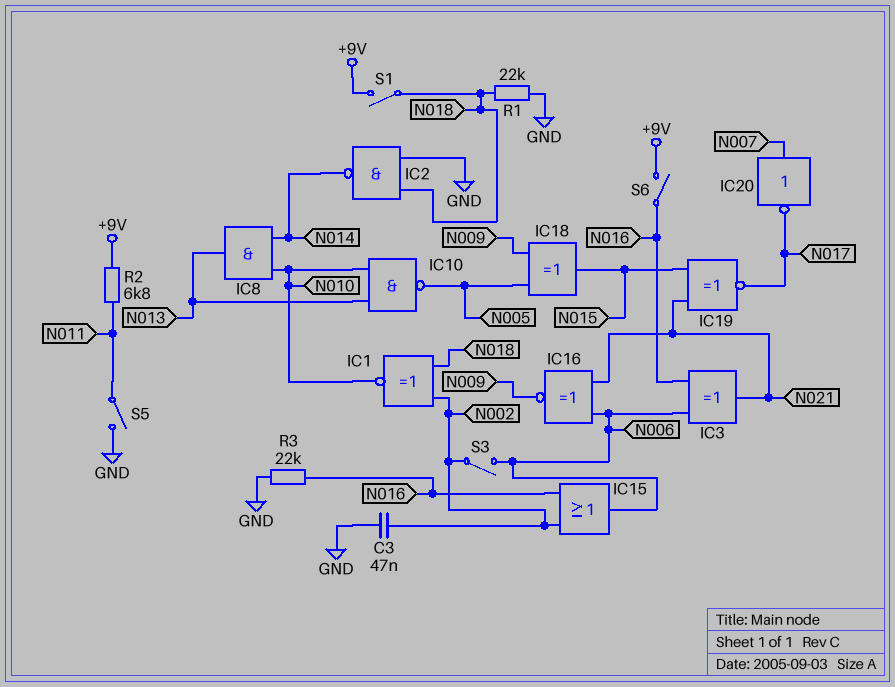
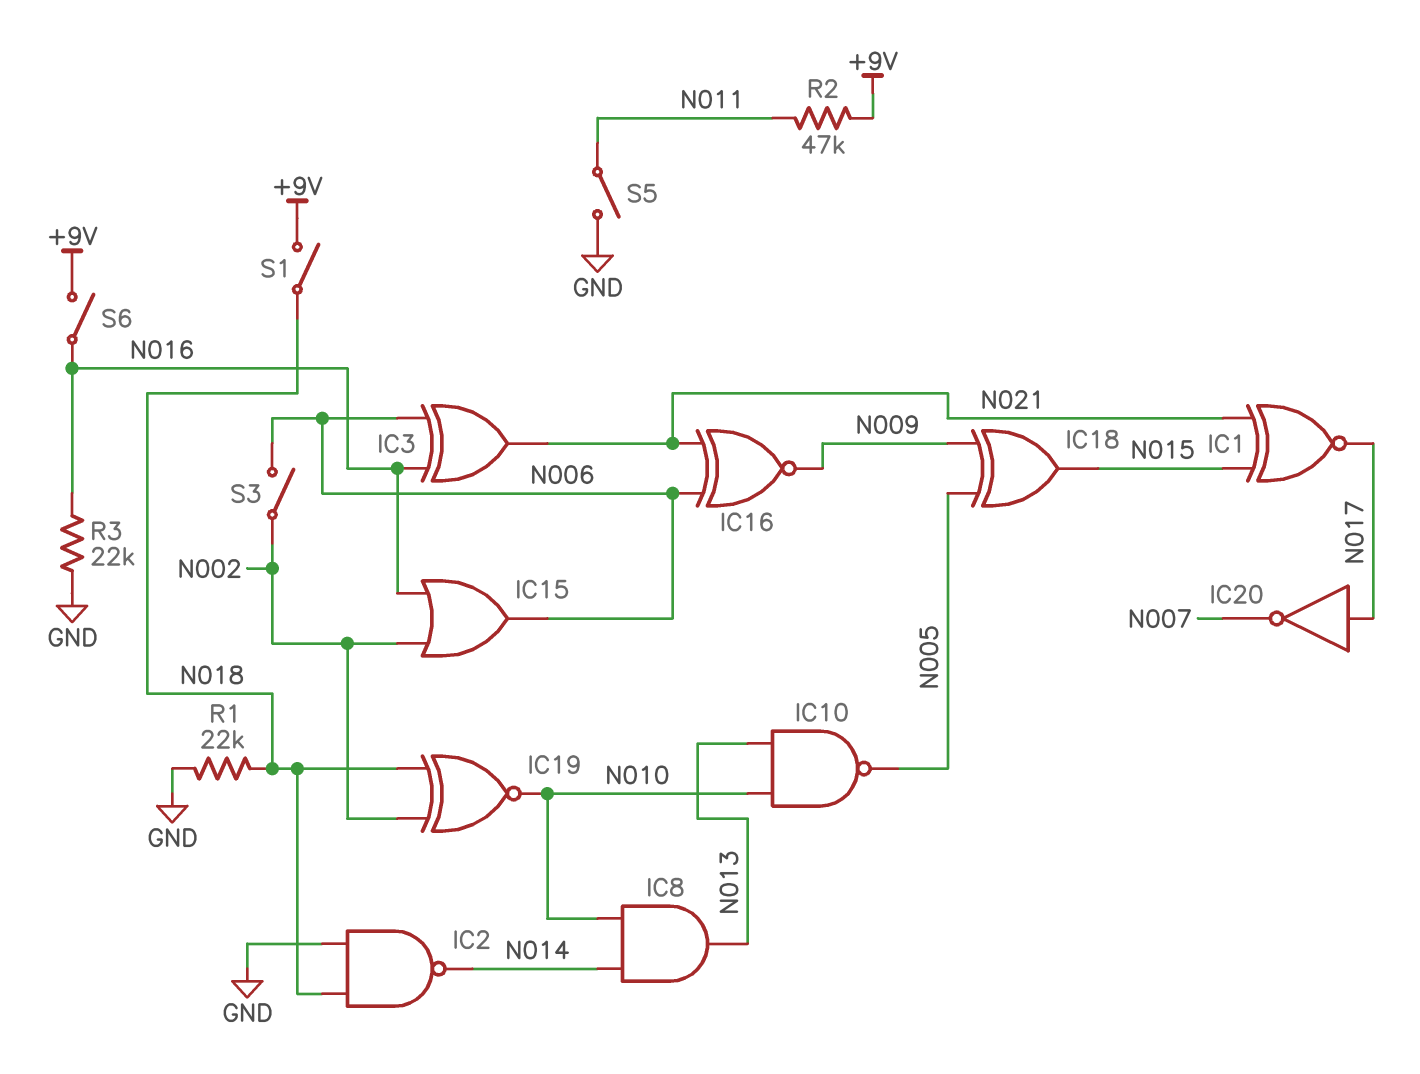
C3: 47nF (GND, N002) -> none
IC1: XNOR (in N002, in N018, out N010) -> XNOR (in N015, in N021, out N017)
IC19: XNOR (in N015, in N021, out N017) -> XNOR (in N002, in N018, out N010)
IC20: NOT (in N007, out N017) -> NOT (in N017, out N007)
R2: 6.8k (+9V, N011) -> 47k (+9V, N011)

